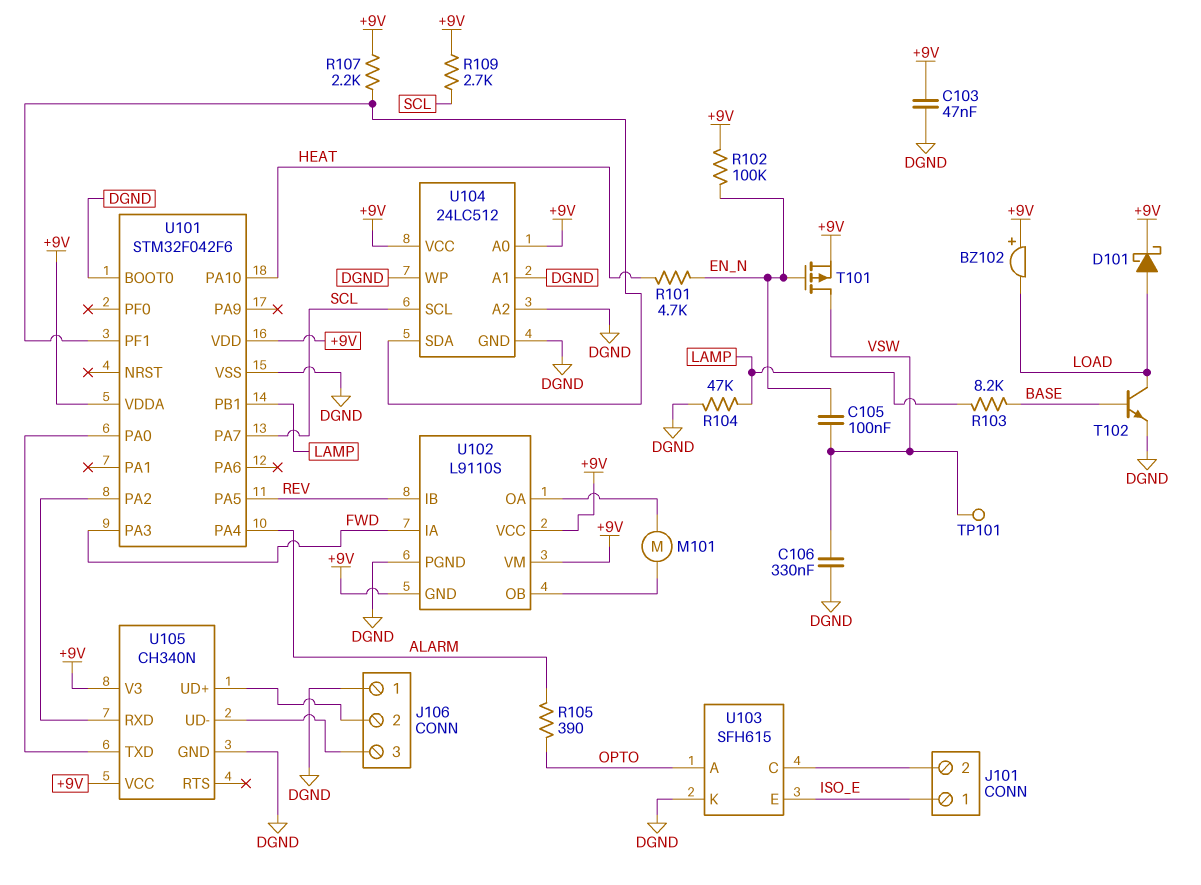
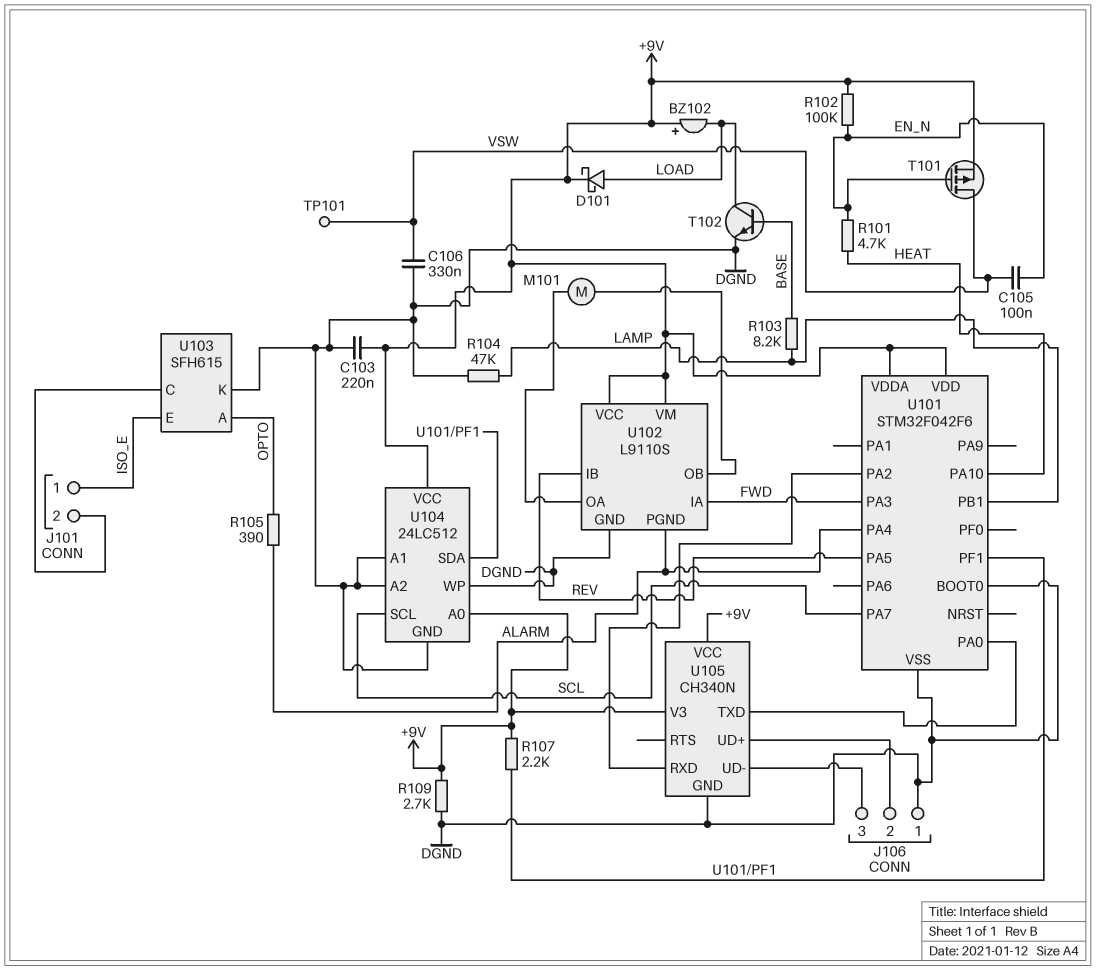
C103: 47nF (+9V, DGND) -> 220nF (+9V, DGND)
R109: 2.7k (+9V, SCL) -> 2.7k (+9V, DGND)
U102 pin GND: +9V -> DGND
U102 pin PGND: DGND -> ALARM

